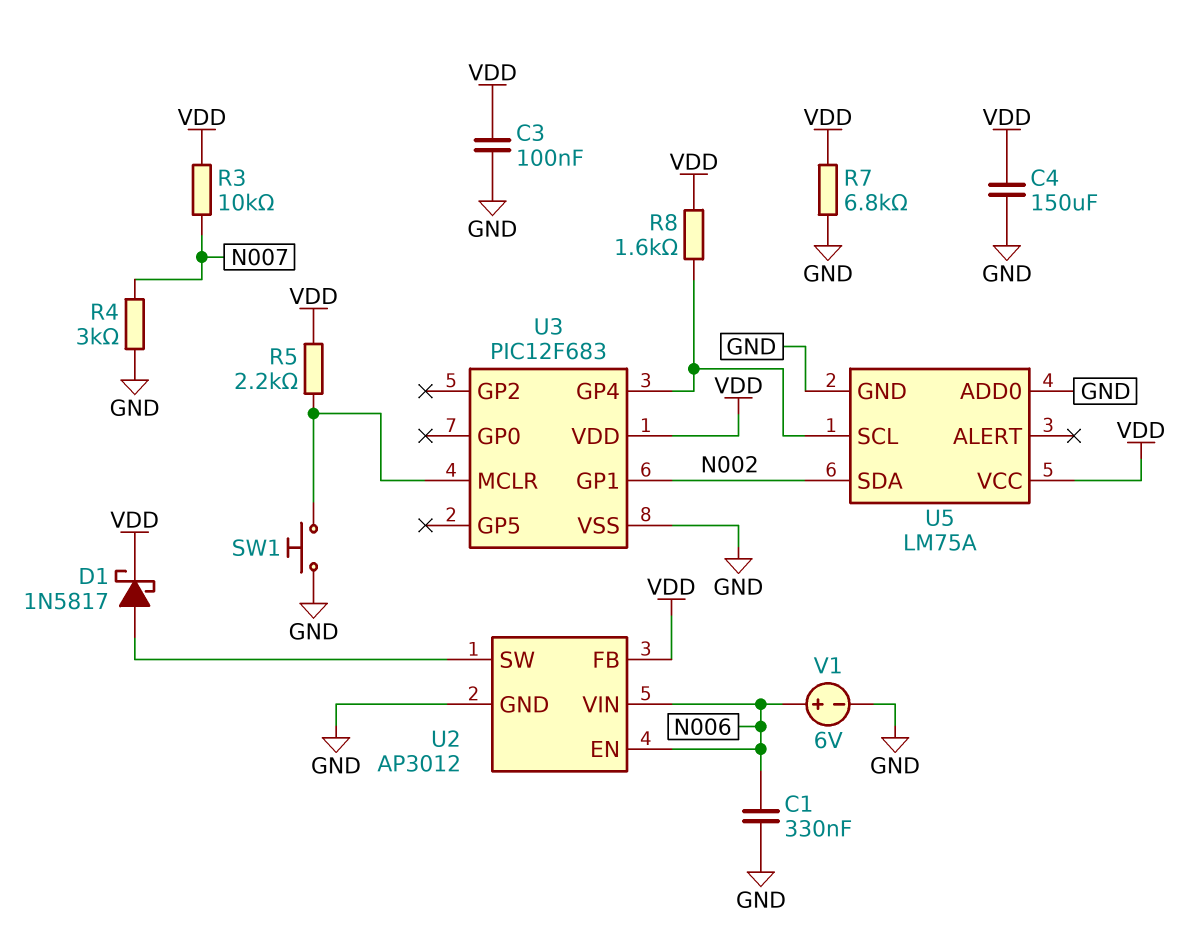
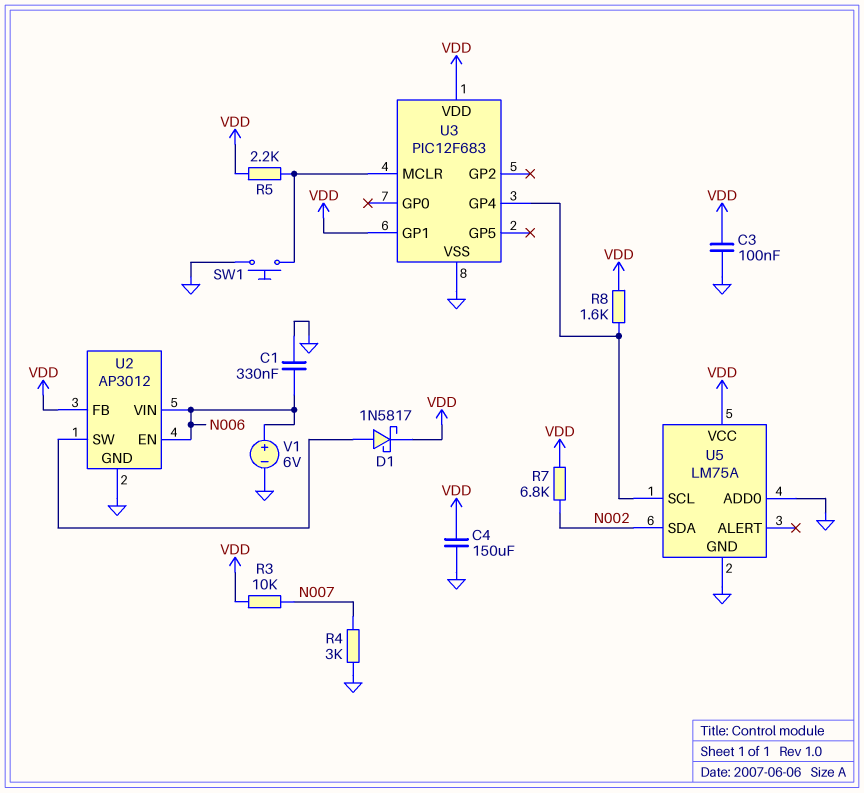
R7: 6.8k (GND, VDD) -> 6.8k (N002, VDD)
U3 pin GP1: N002 -> VDD

